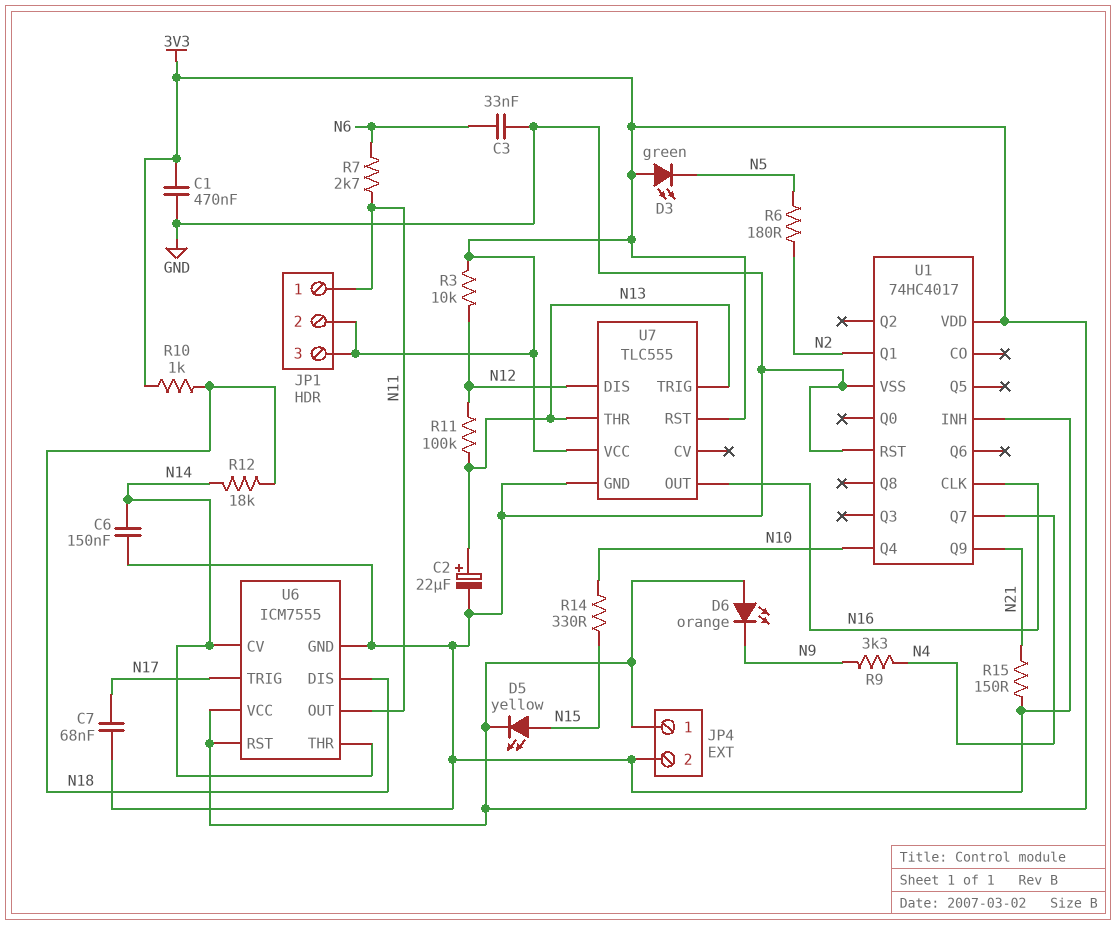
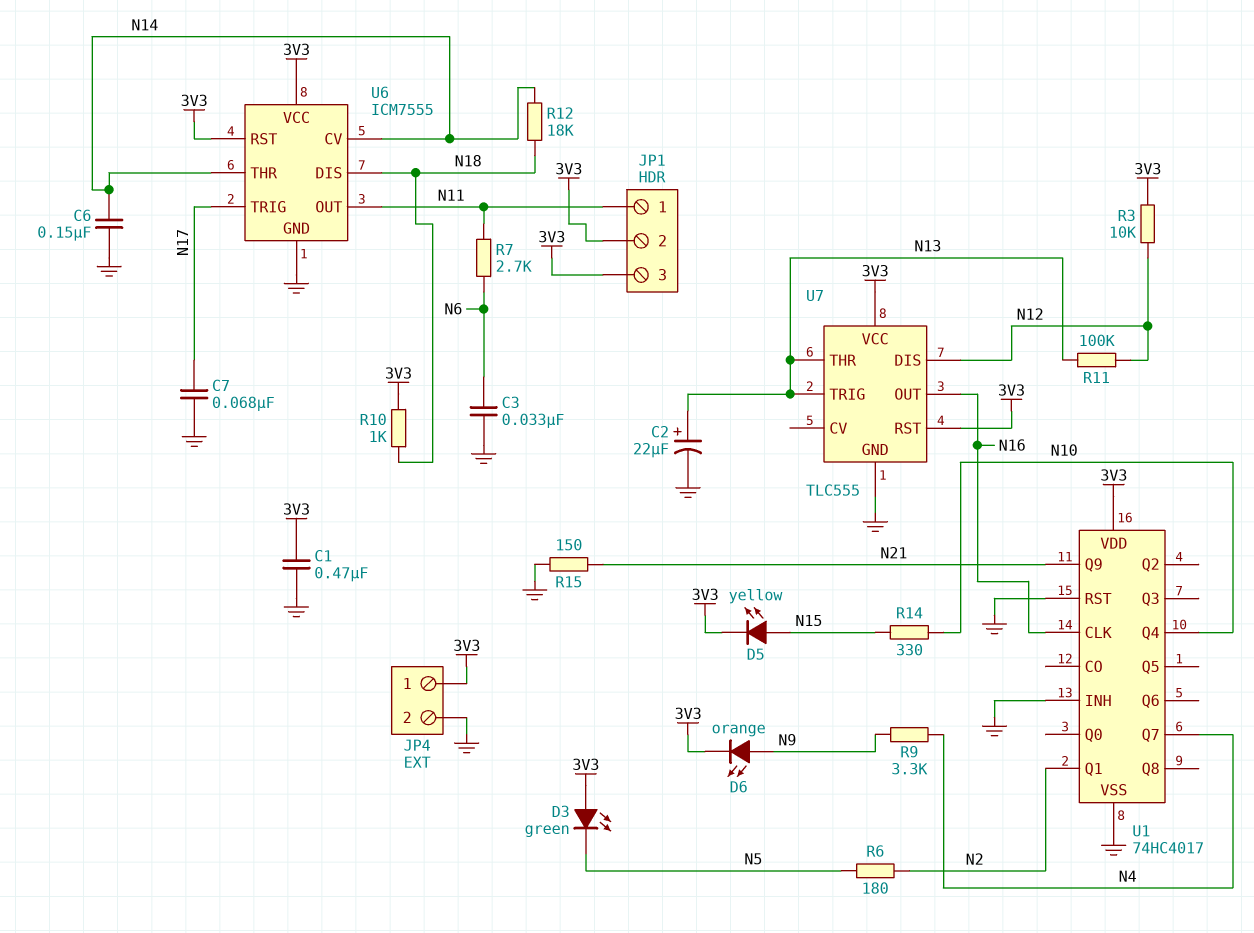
D6: LED orange (A 3V3, K N9) -> LED orange (A N9, K 3V3)

